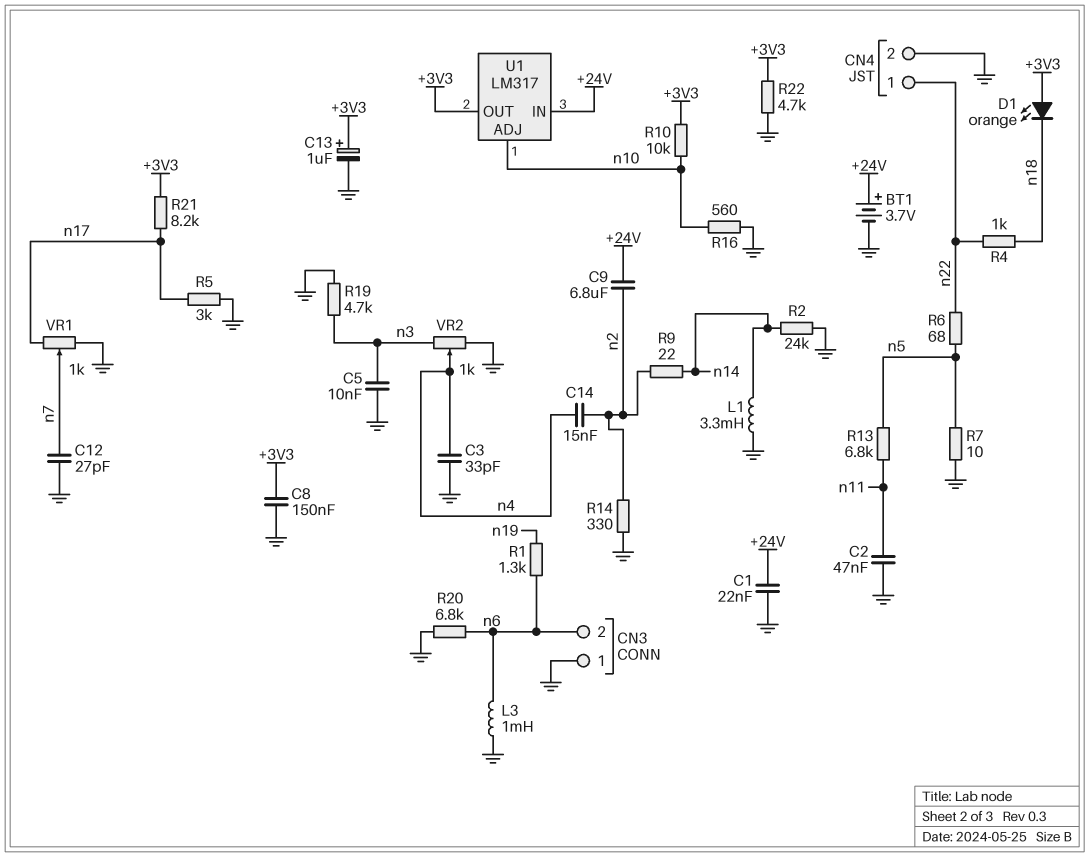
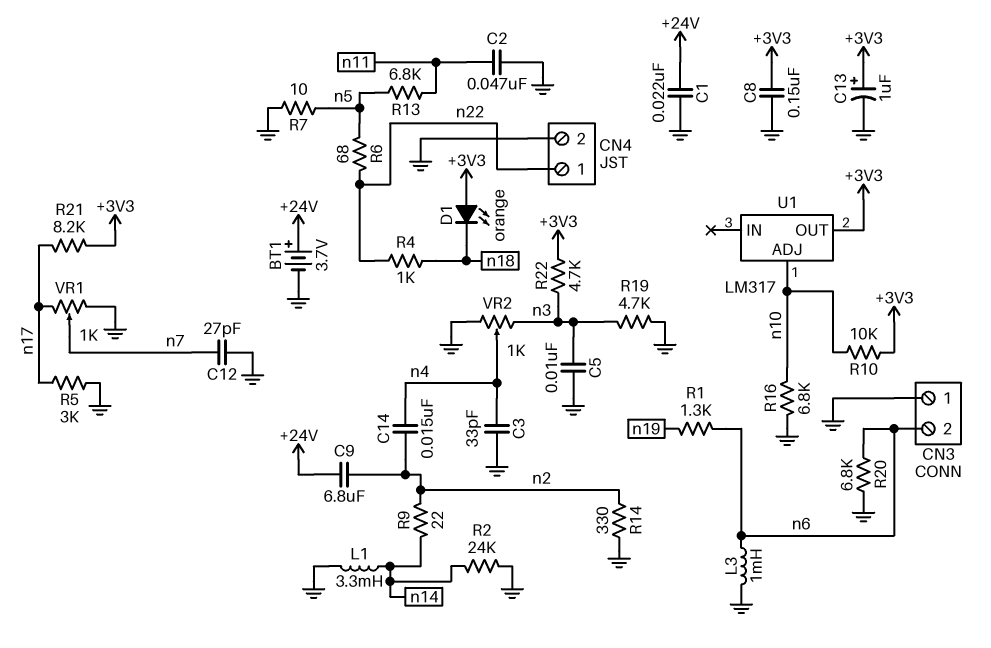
R16: 560 (GND, n10) -> 6.8k (GND, n10)
R22: 4.7k (+3V3, GND) -> 4.7k (+3V3, n3)
U1 pin IN: +24V -> none

